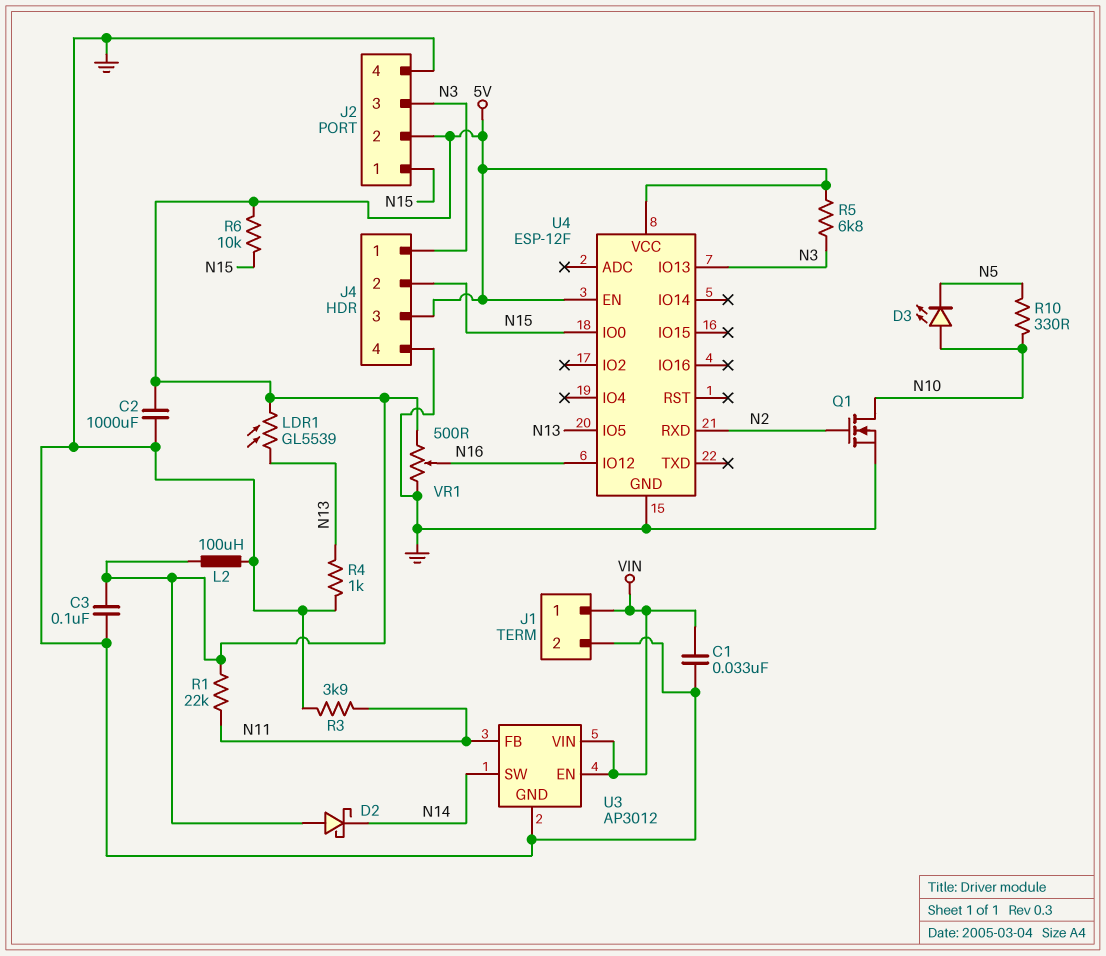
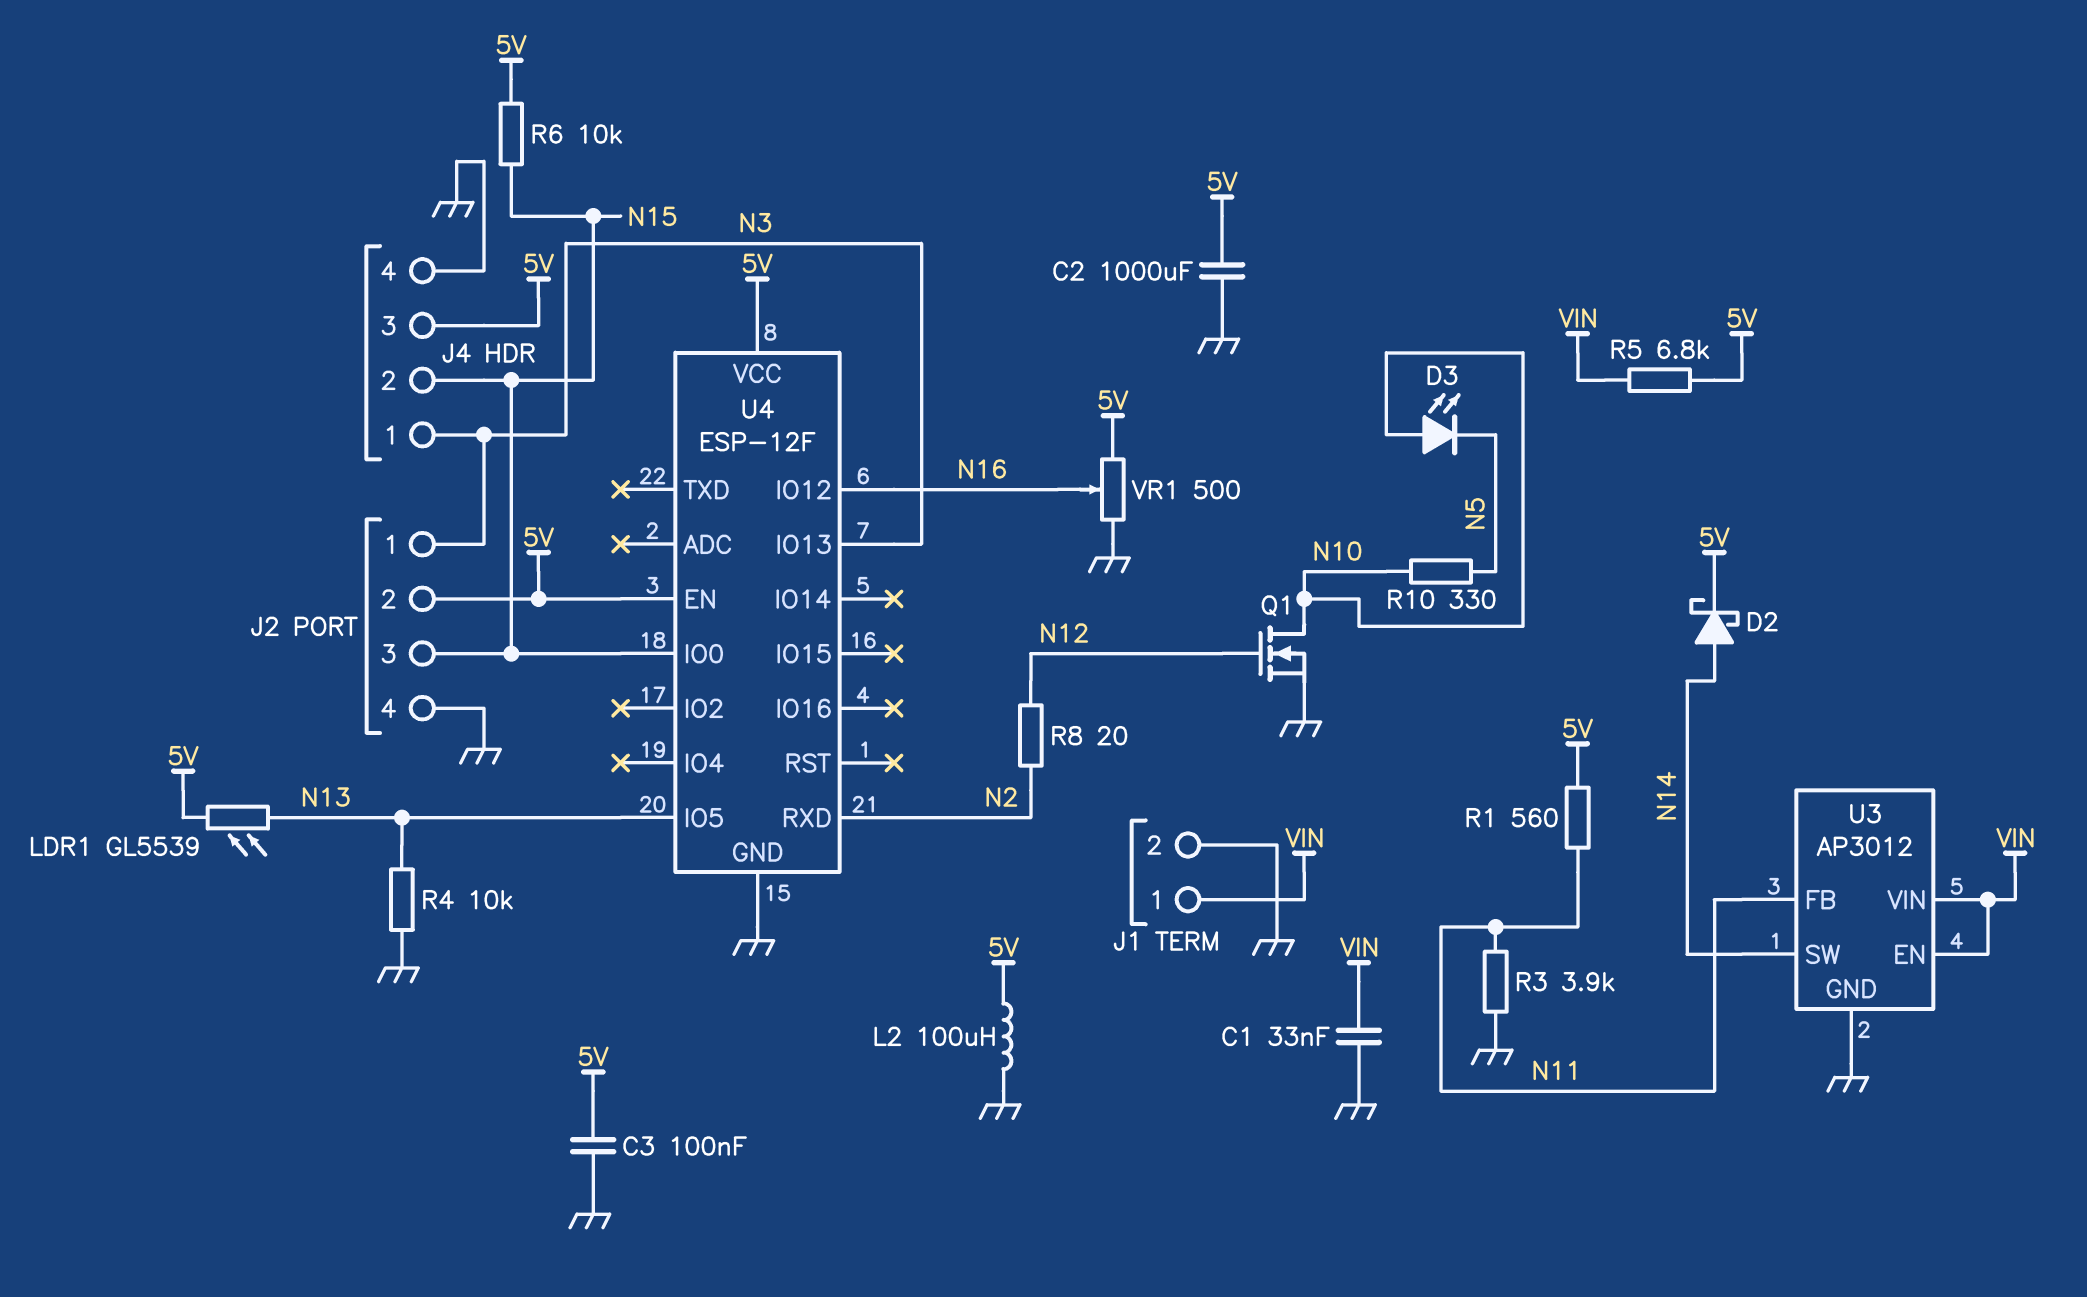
D2: schottky (A 5V, K N14) -> schottky (A N14, K 5V)
J2 pin 1: N15 -> N3
J2 pin 3: N3 -> N15
Q1: NMOS (G N2, D N10, S GND) -> NMOS (G N12, D N10, S GND)
R1: 22k (5V, N11) -> 560 (5V, N11)
R4: 1k (GND, N13) -> 10k (GND, N13)
R5: 6.8k (5V, N3) -> 6.8k (5V, VIN)
R8: none -> 20 (N2, N12)

